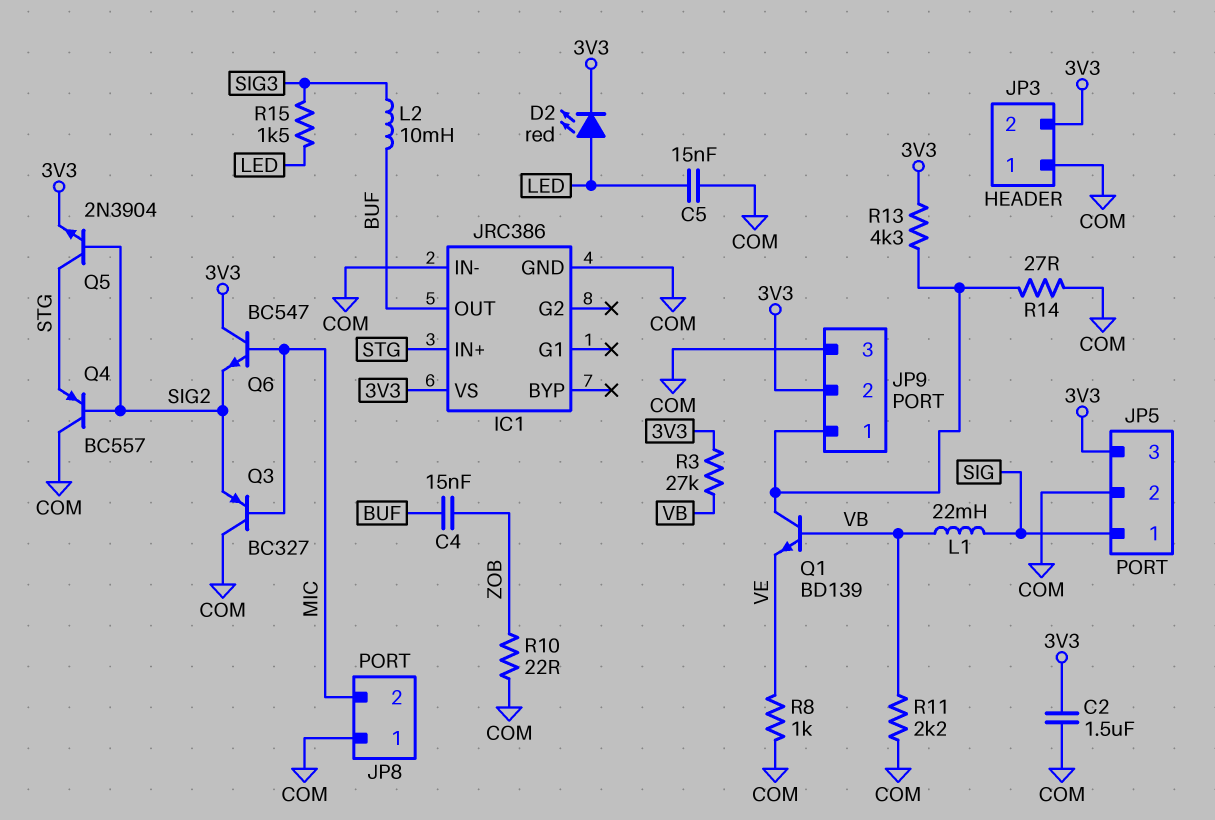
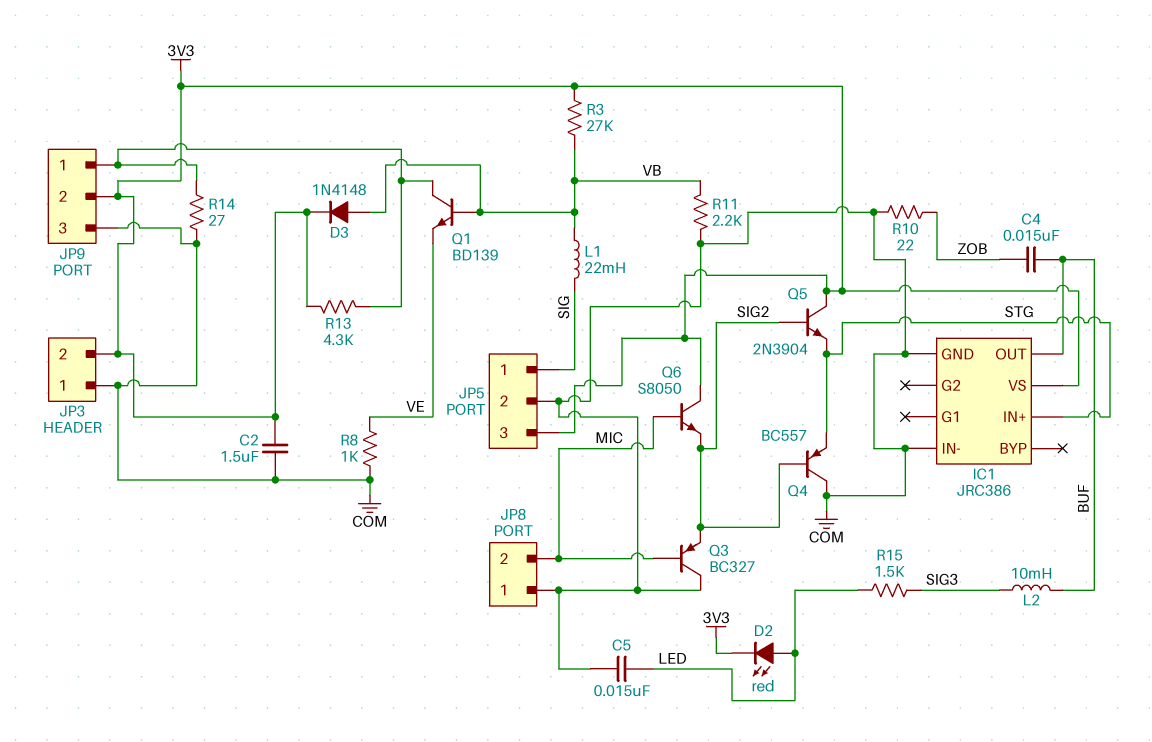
D3: none -> diode 1N4148 (A VB, K 3V3)
Q5: NPN 2N3904 (B SIG2, C STG, E 3V3) -> NPN 2N3904 (B SIG2, C 3V3, E STG)
Q6: NPN BC547 (B MIC, C 3V3, E SIG2) -> NPN S8050 (B MIC, C 3V3, E SIG2)

